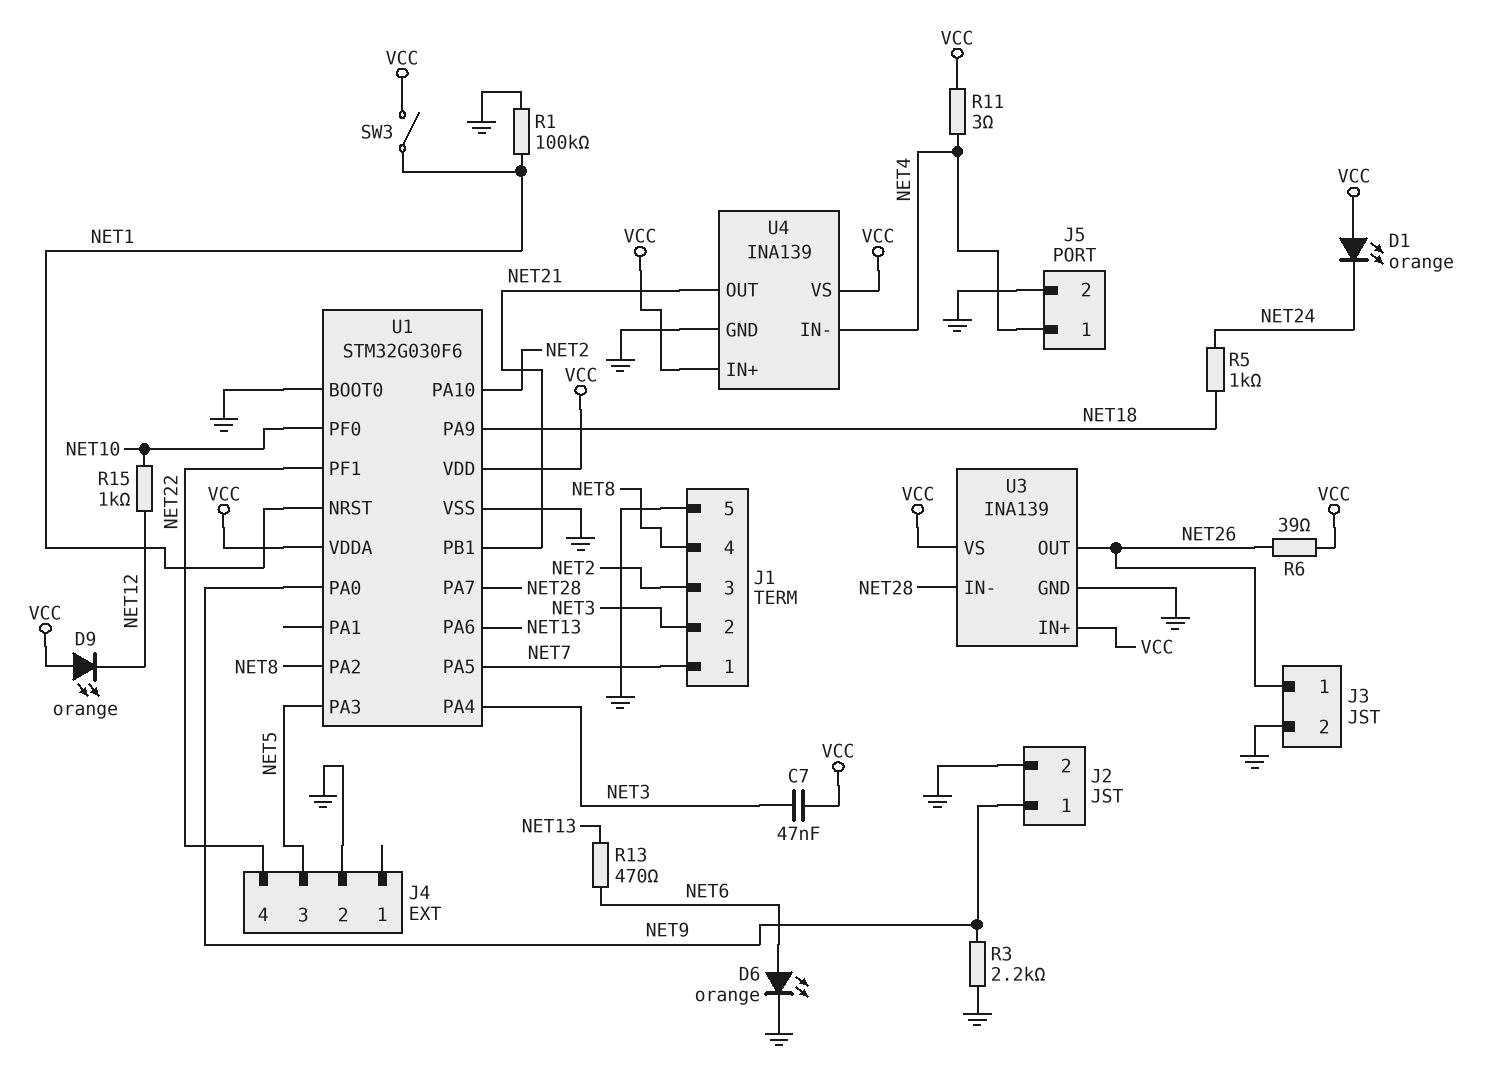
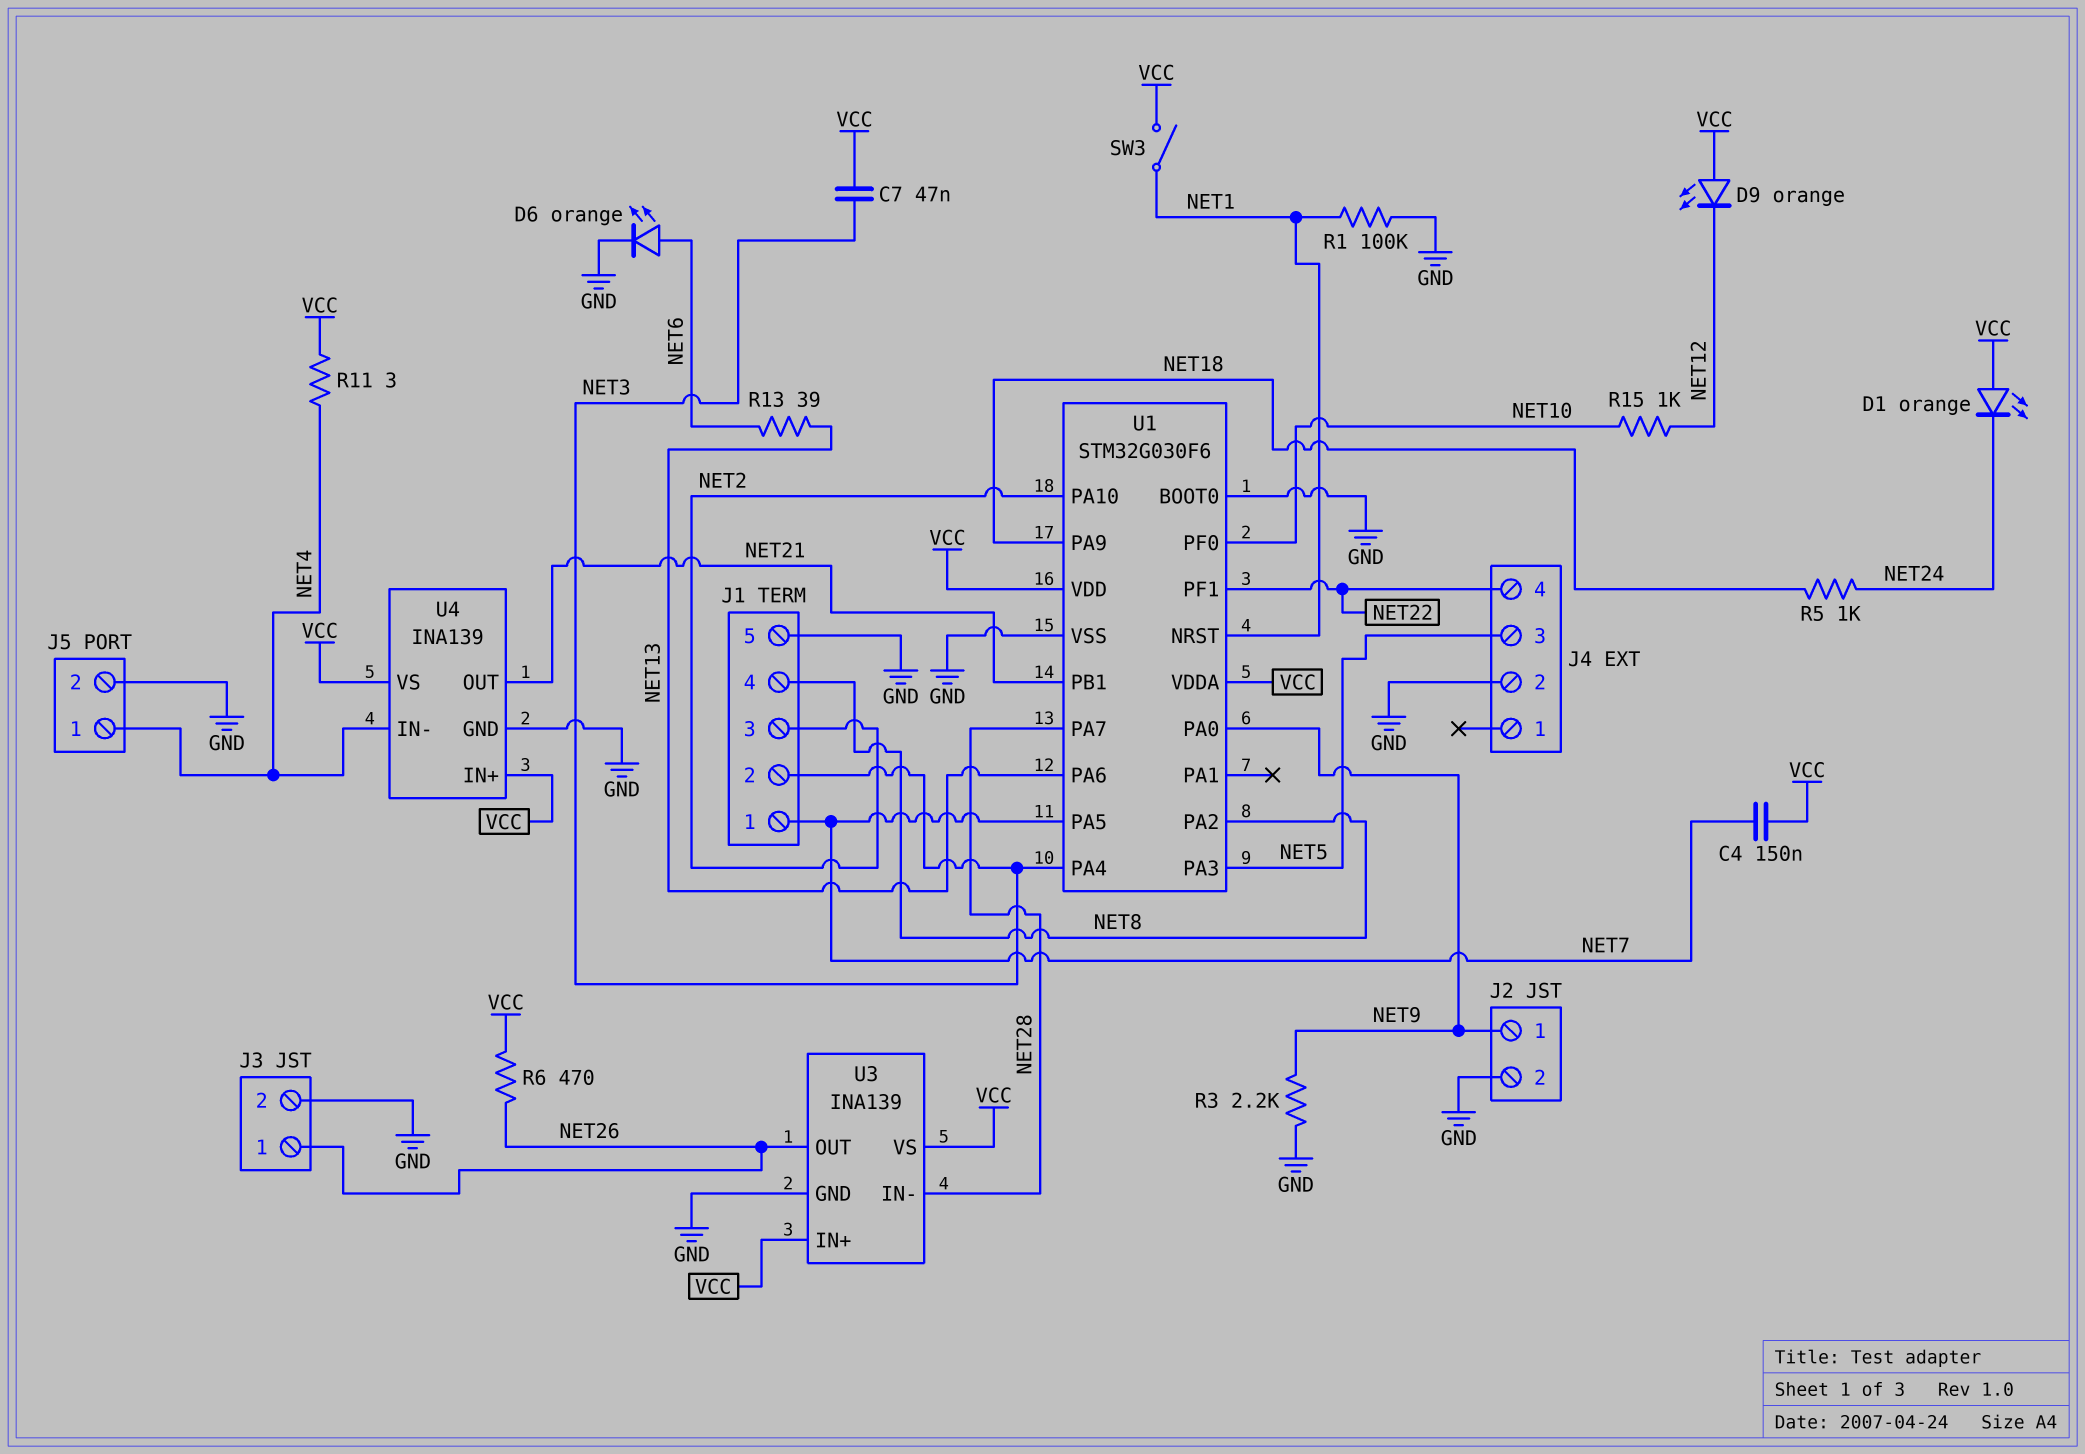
C4: none -> 150nF (NET7, VCC)
R6: 39 (NET26, VCC) -> 470 (NET26, VCC)
R13: 470 (NET6, NET13) -> 39 (NET6, NET13)

